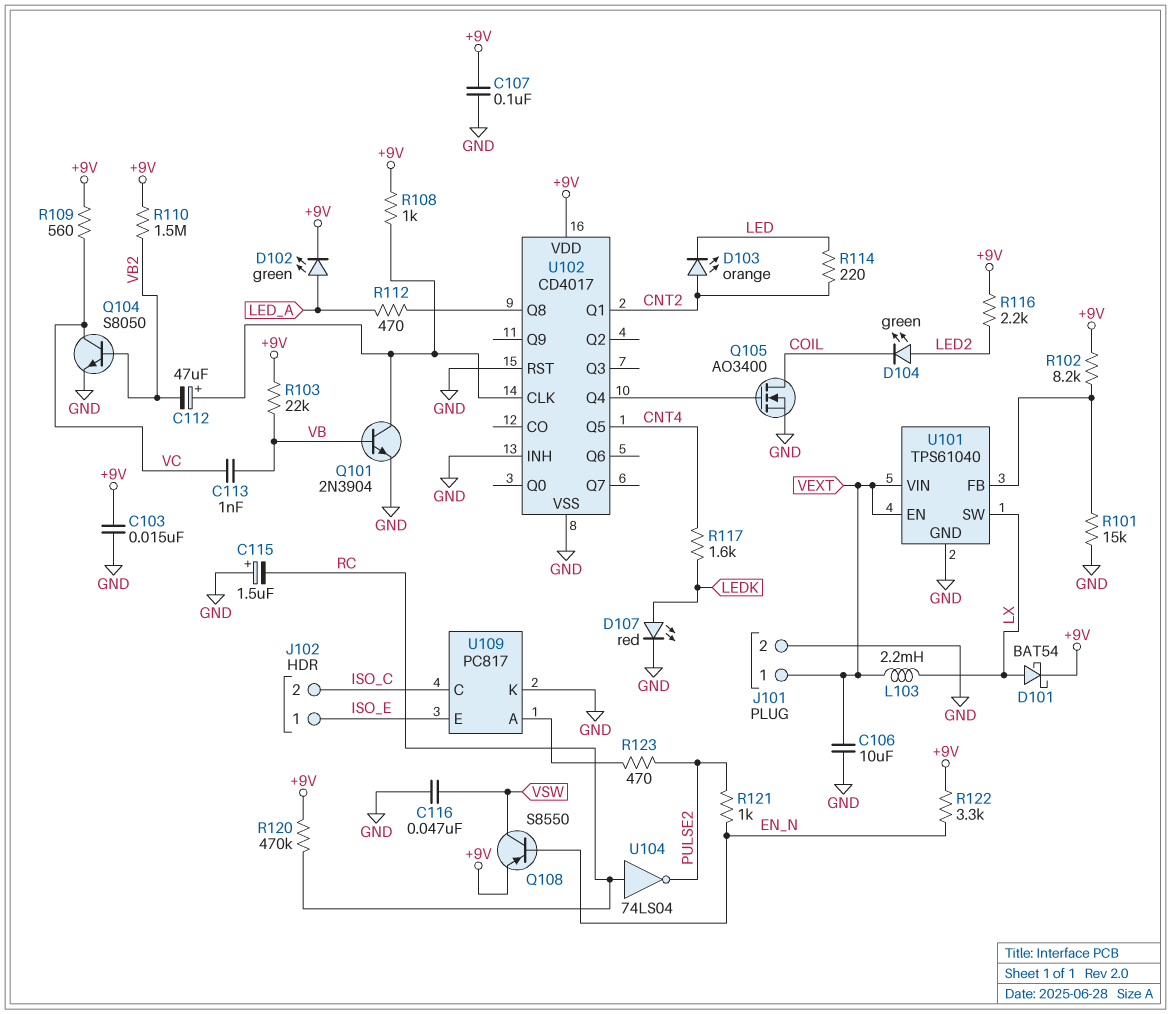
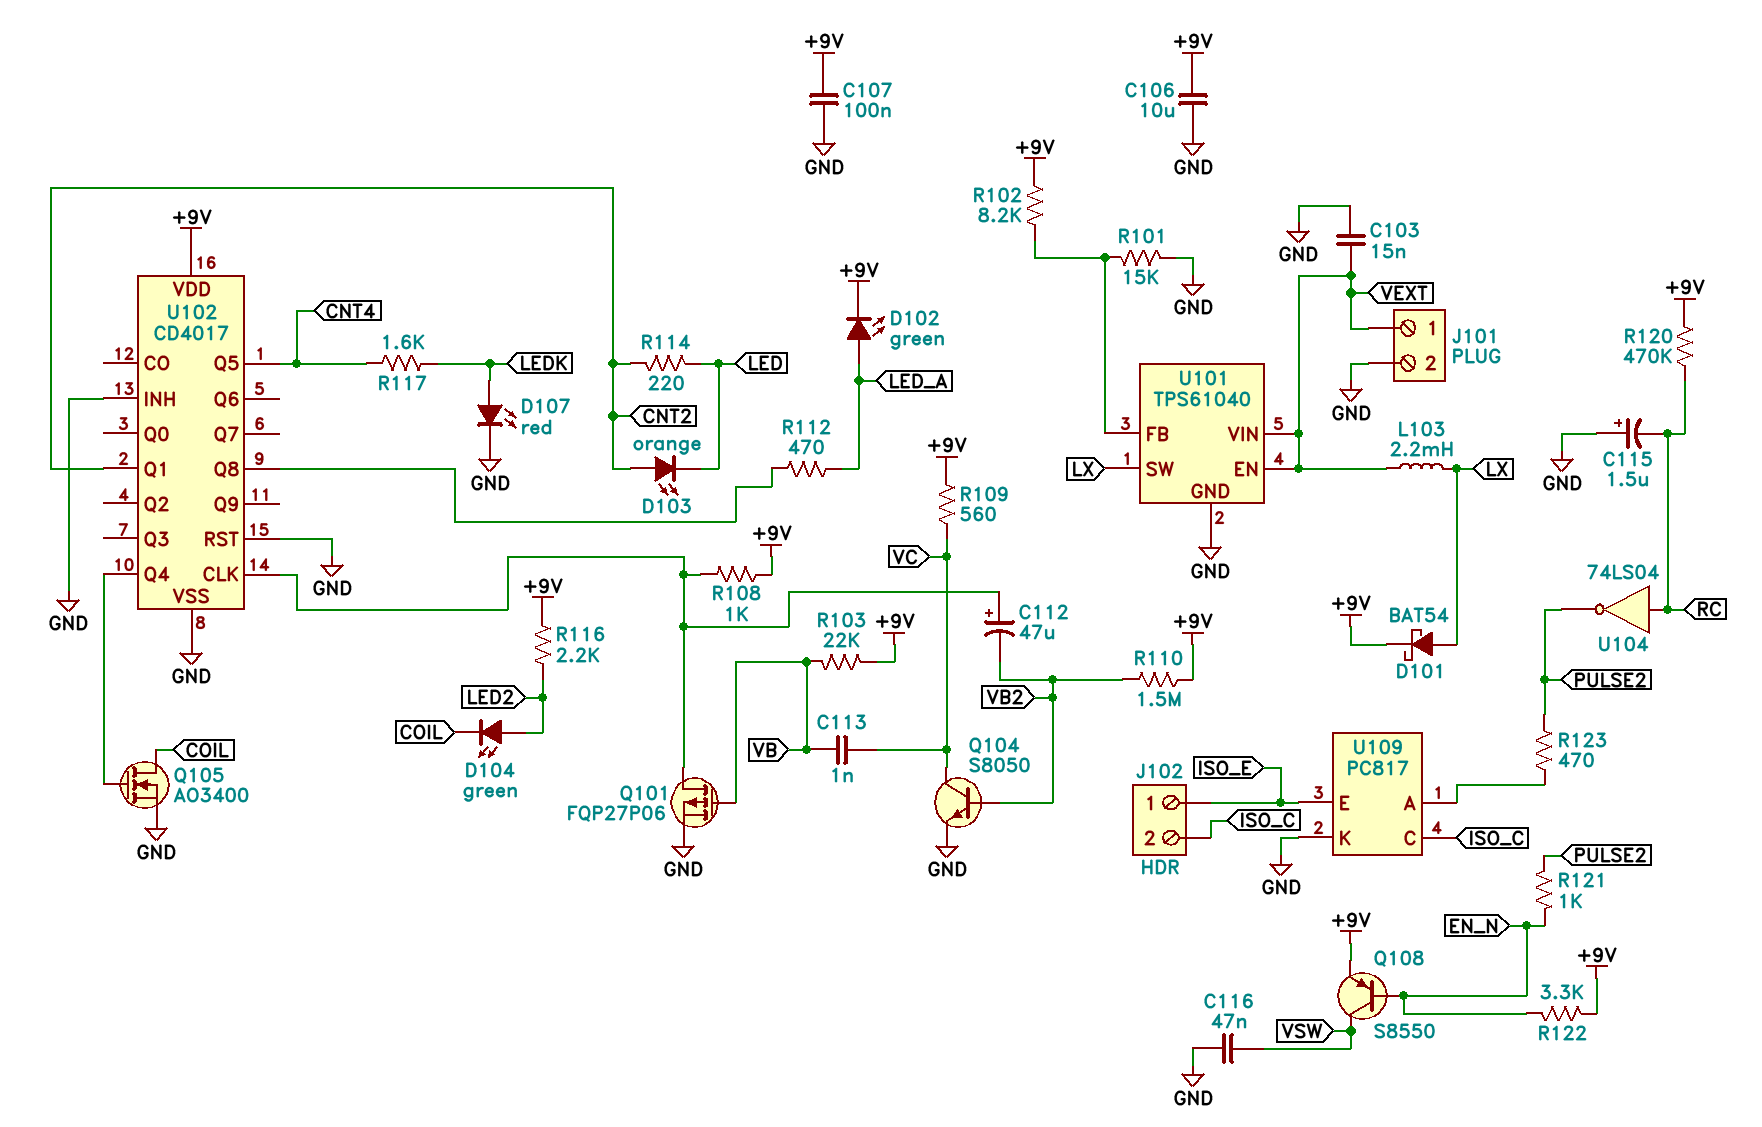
C103: 15nF (+9V, GND) -> 15nF (GND, VEXT)
C106: 10uF (GND, VEXT) -> 10uF (+9V, GND)
Q101: NPN 2N3904 (B VB, C U102/CLK, E GND) -> PMOS FQP27P06 (G VB, D U102/CLK, S GND)

